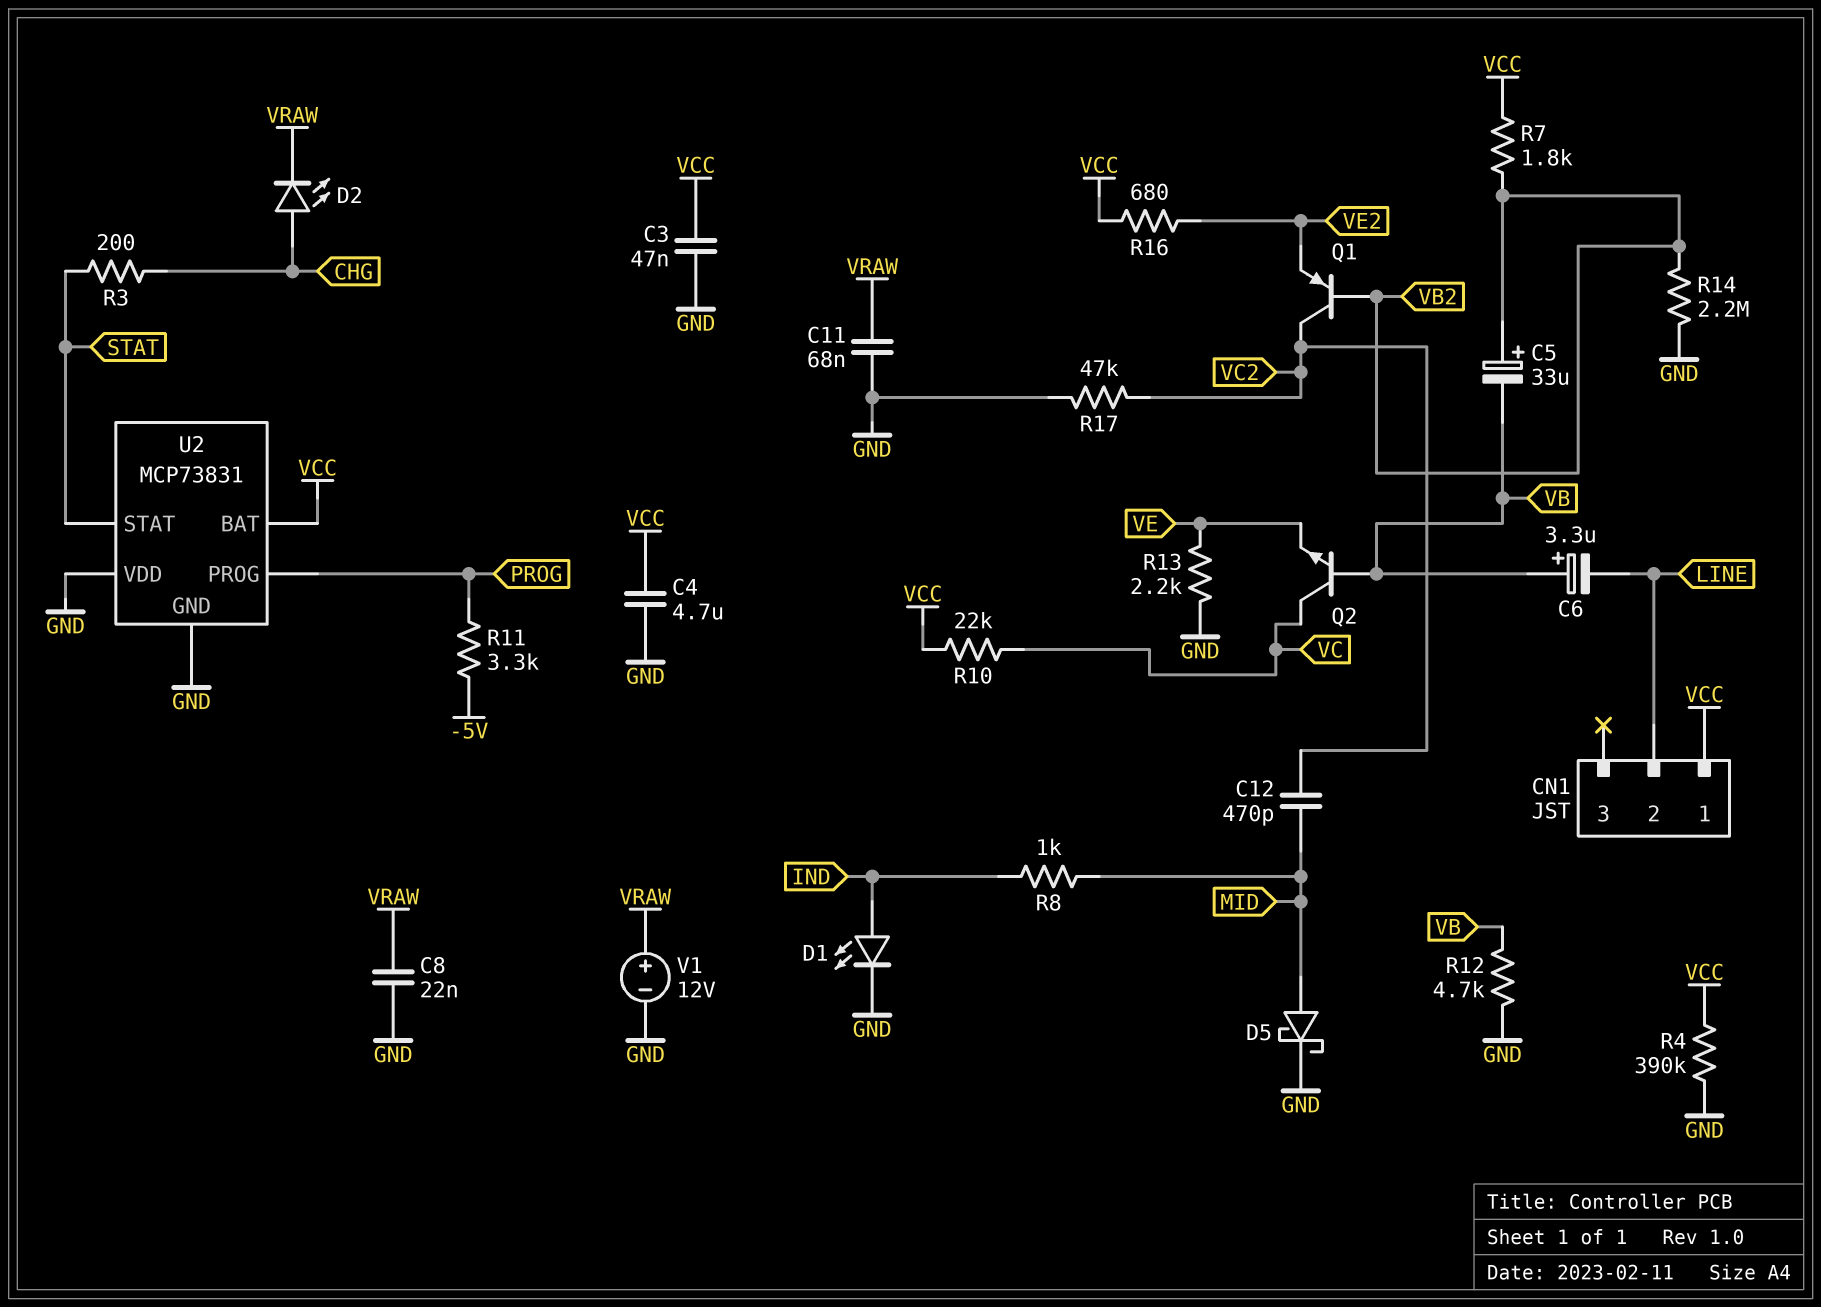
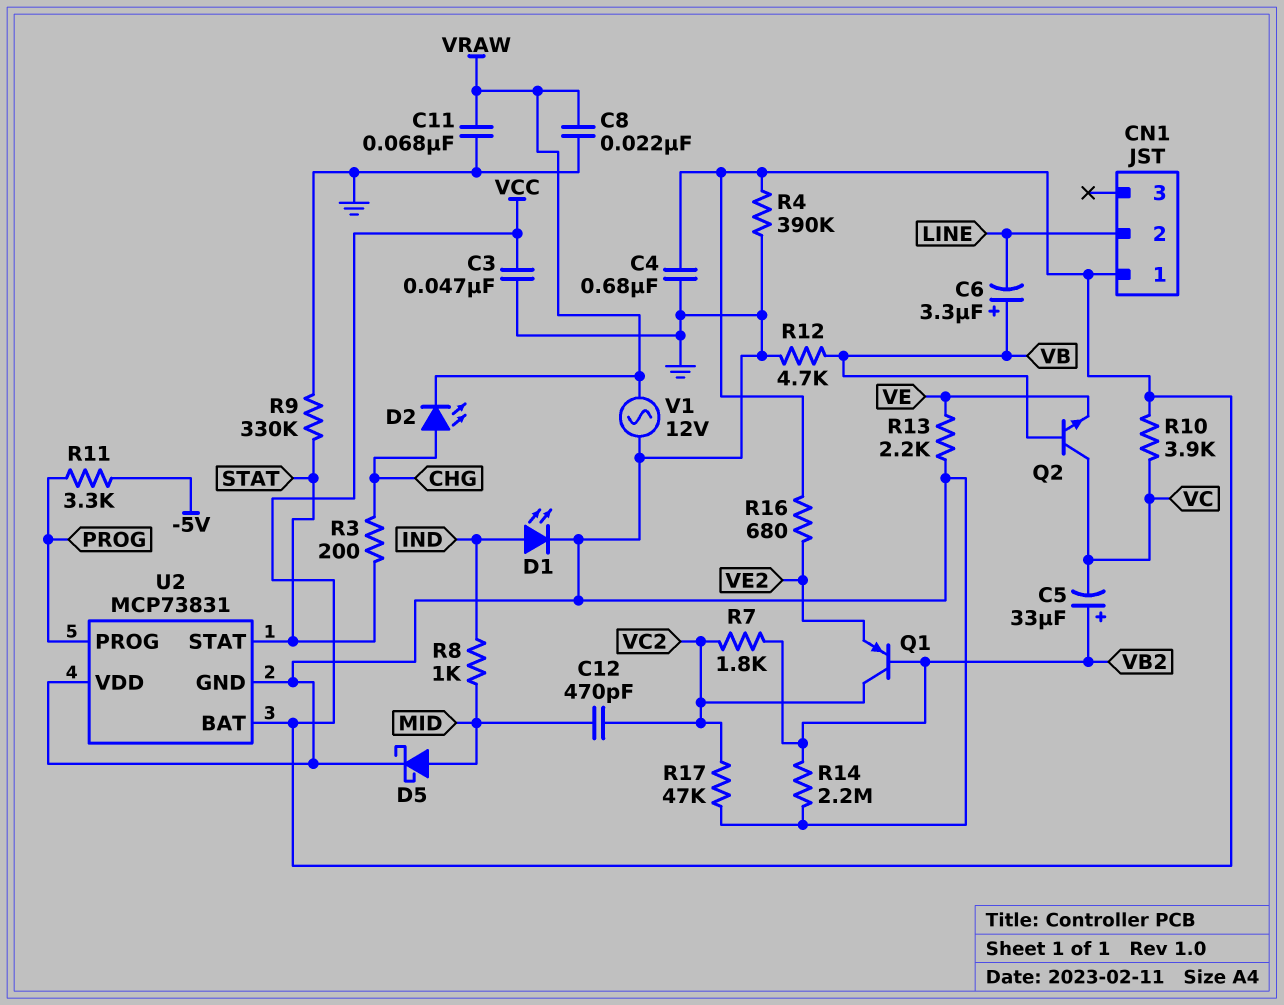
C4: 4.7uF (GND, VCC) -> 680nF (GND, VCC)
C5: 33uF (plus VB2, minus VB) -> 33uF (plus VB2, minus VC)
R7: 1.8k (VB2, VCC) -> 1.8k (VB2, VC2)
R9: none -> 330k (GND, STAT)
R10: 22k (VC, VCC) -> 3.9k (VC, VCC)
V1: 12V (plus VRAW, minus GND) -> AC 12V (GND, VRAW)

